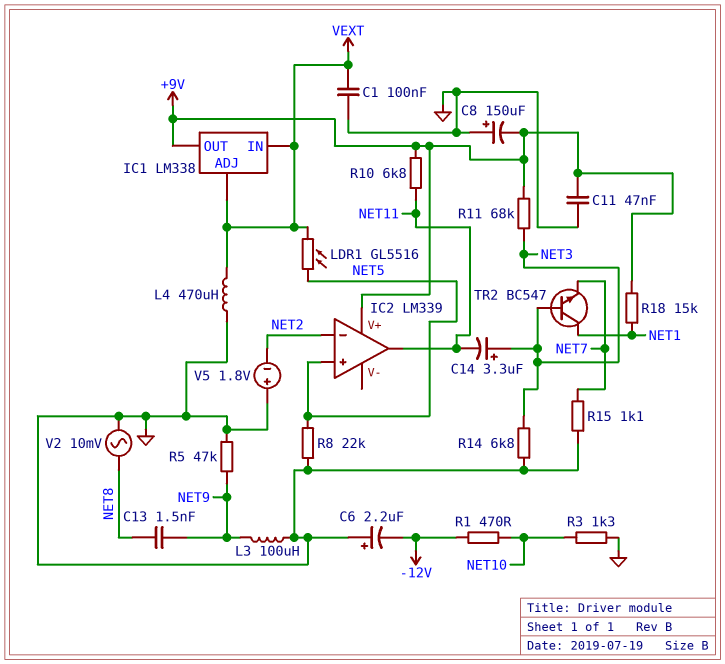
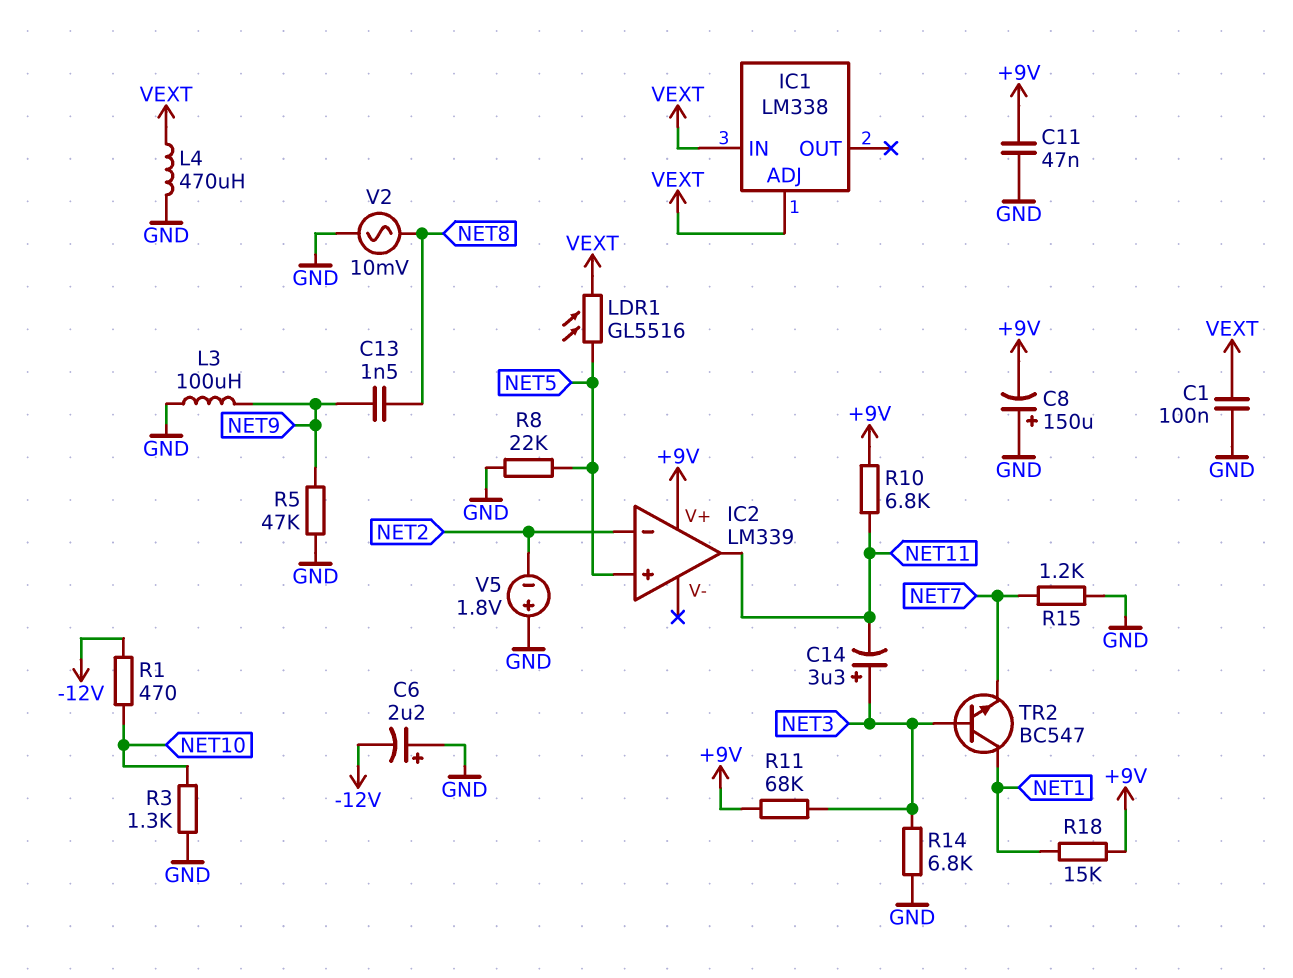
IC1 pin OUT: +9V -> none
R15: 1.1k (GND, NET7) -> 1.2k (GND, NET7)

